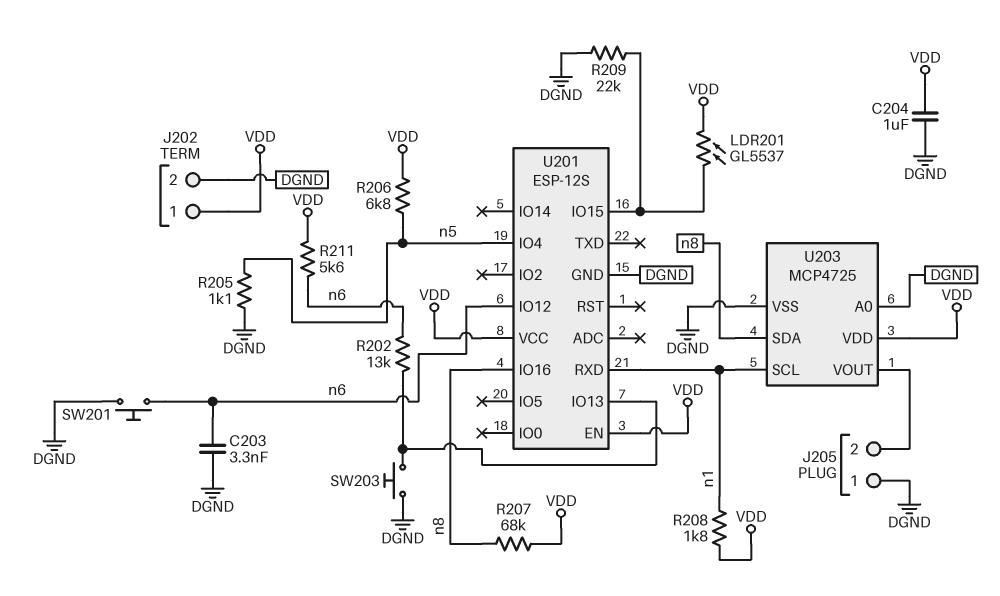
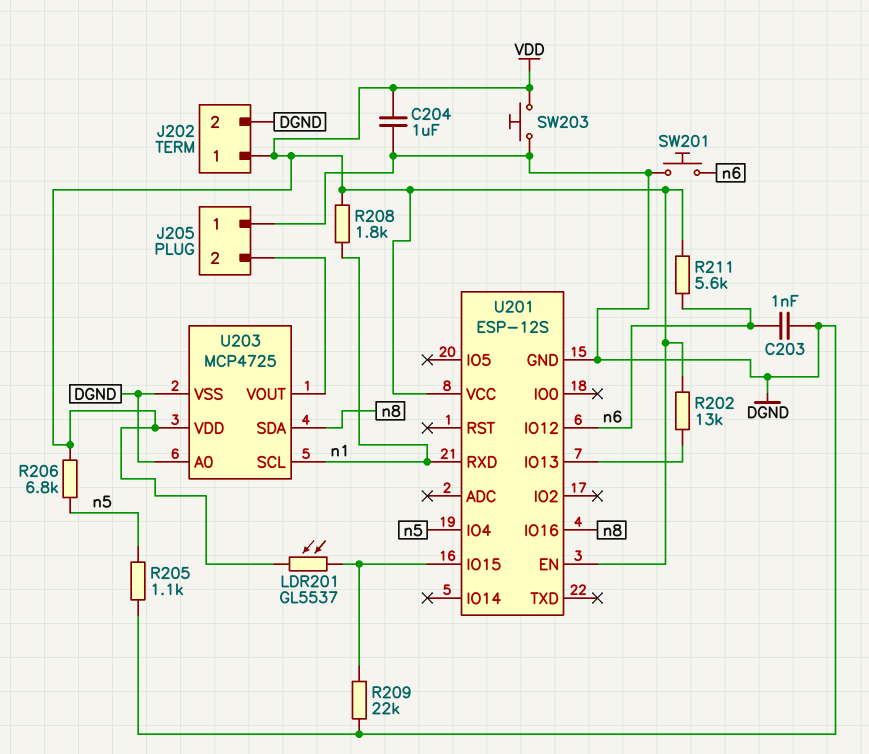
C203: 3.3nF (DGND, n6) -> 1nF (DGND, n6)
R202: 13k (U201/IO13, n6) -> 13k (U201/IO13, VDD)
R207: 68k (VDD, n8) -> none
SW203: button (DGND, U201/IO13) -> button (DGND, VDD)

